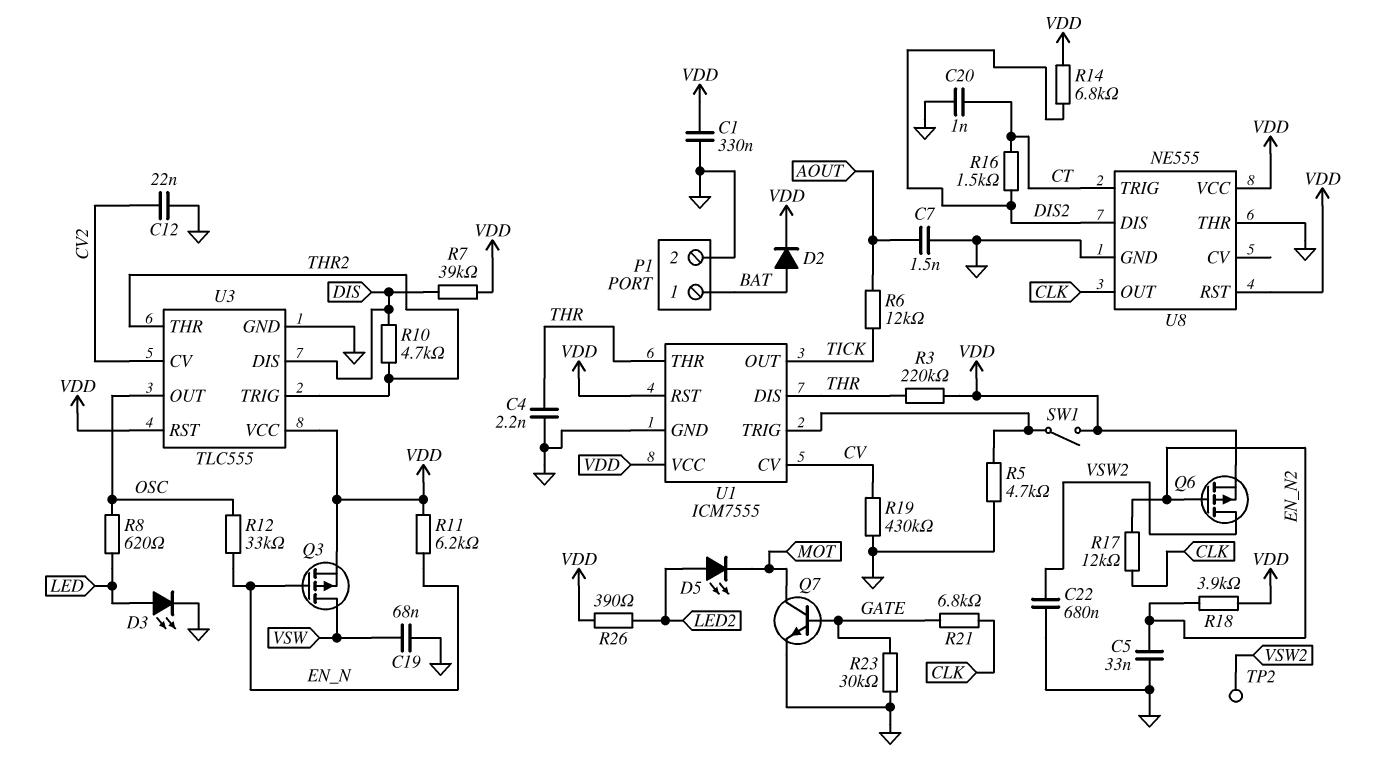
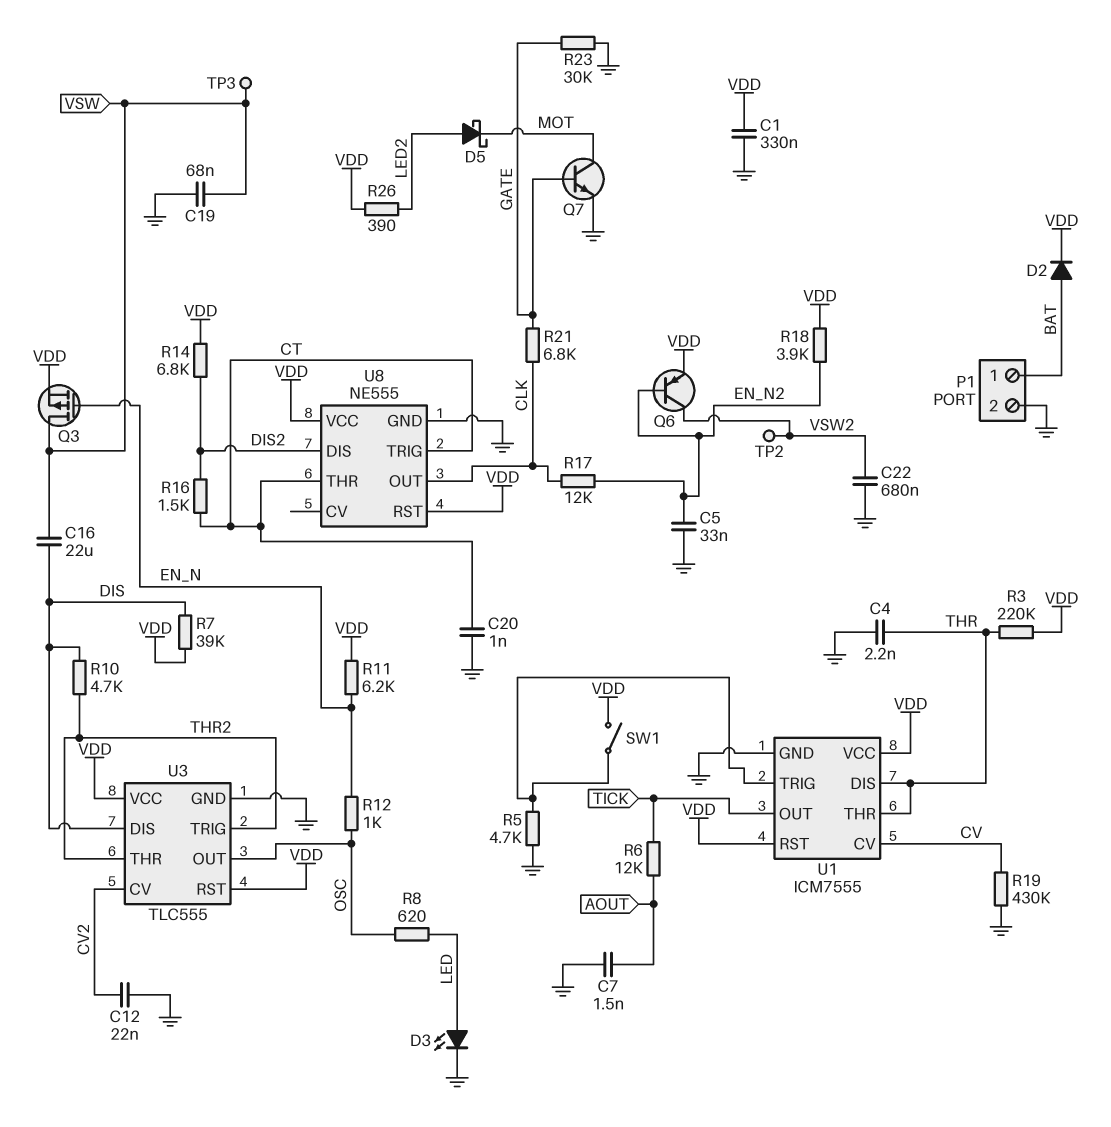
C16: none -> 22uF (DIS, VSW)
D5: LED (A LED2, K MOT) -> schottky (A LED2, K MOT)
Q6: PMOS (G EN_N2, D VSW2, S VDD) -> PNP (B EN_N2, C VSW2, E VDD)
R12: 33k (EN_N, OSC) -> 1k (EN_N, OSC)
TP3: none -> test point (VSW)
U8 pin THR: GND -> CT

